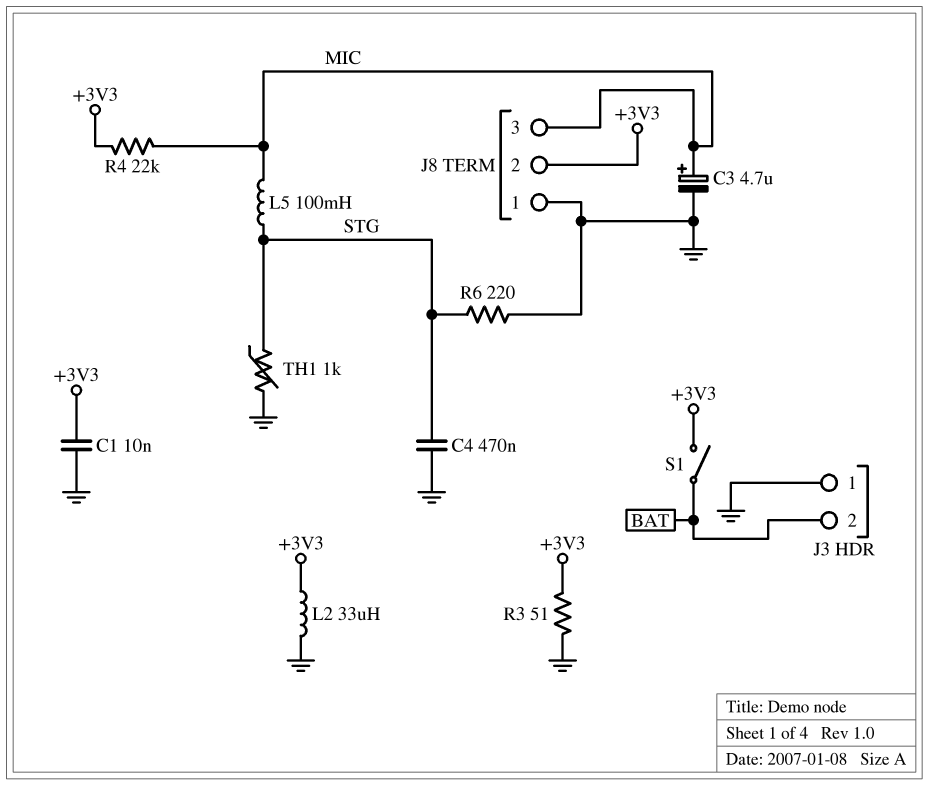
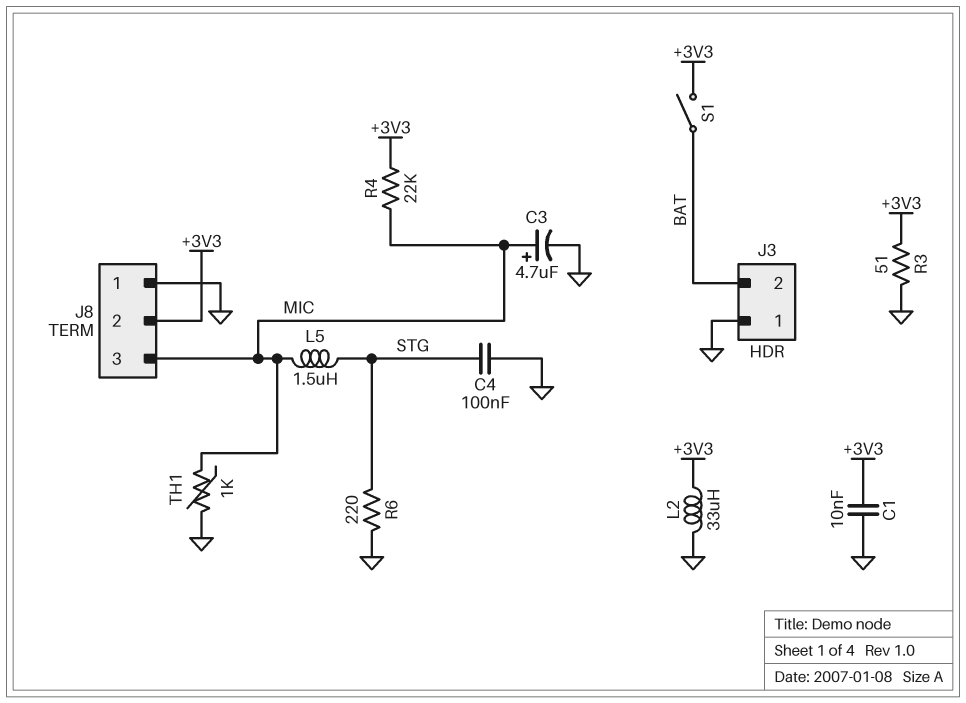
C4: 470nF (GND, STG) -> 100nF (GND, STG)
L5: 100mH (MIC, STG) -> 1.5uH (MIC, STG)
TH1: 1k (GND, STG) -> 1k (GND, MIC)

